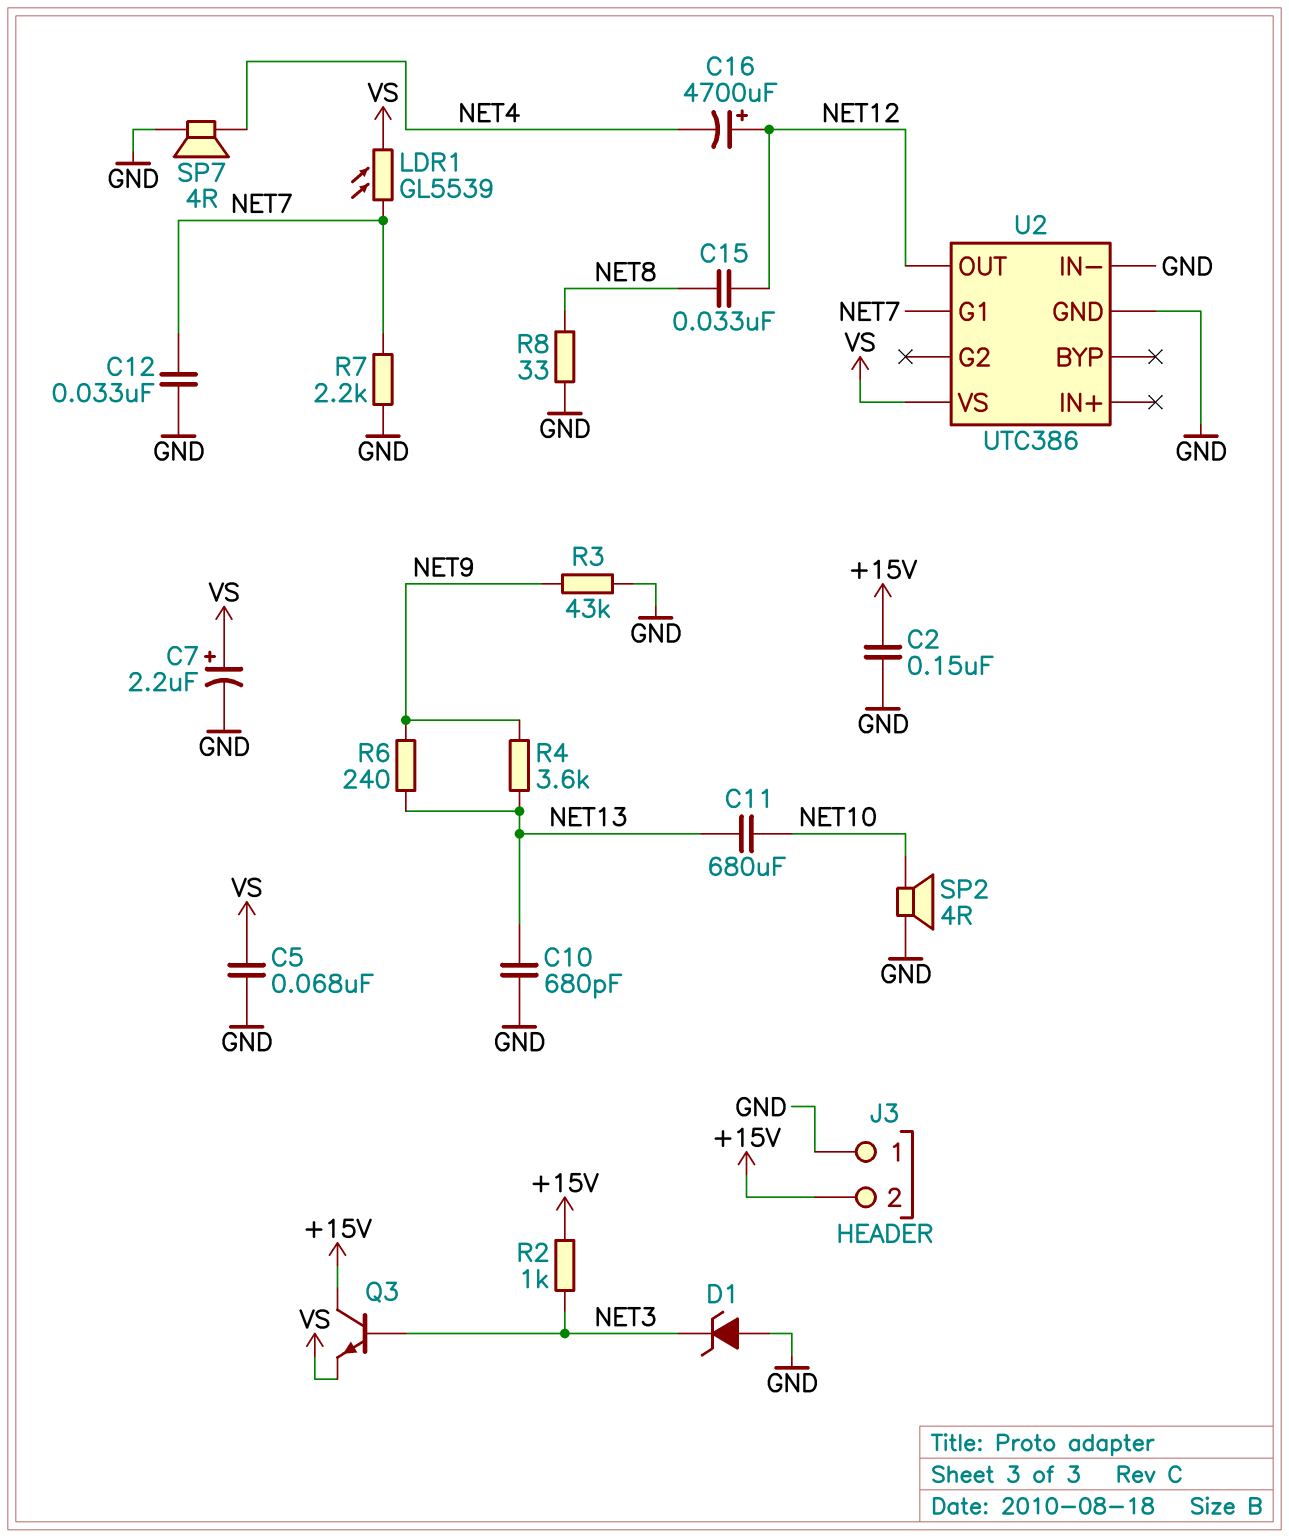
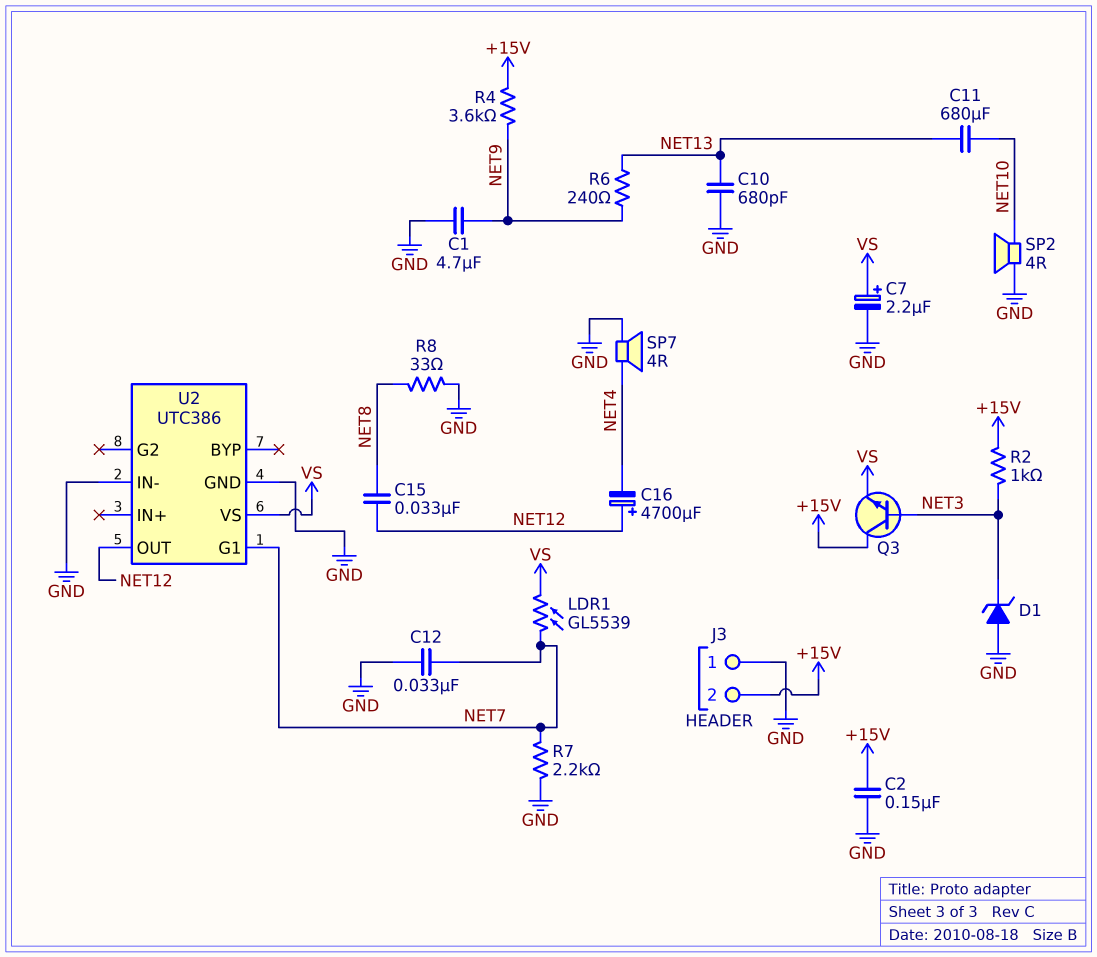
C1: none -> 4.7uF (GND, NET9)
C5: 68nF (GND, VS) -> none
R3: 43k (GND, NET9) -> none
R4: 3.6k (NET9, NET13) -> 3.6k (+15V, NET9)

